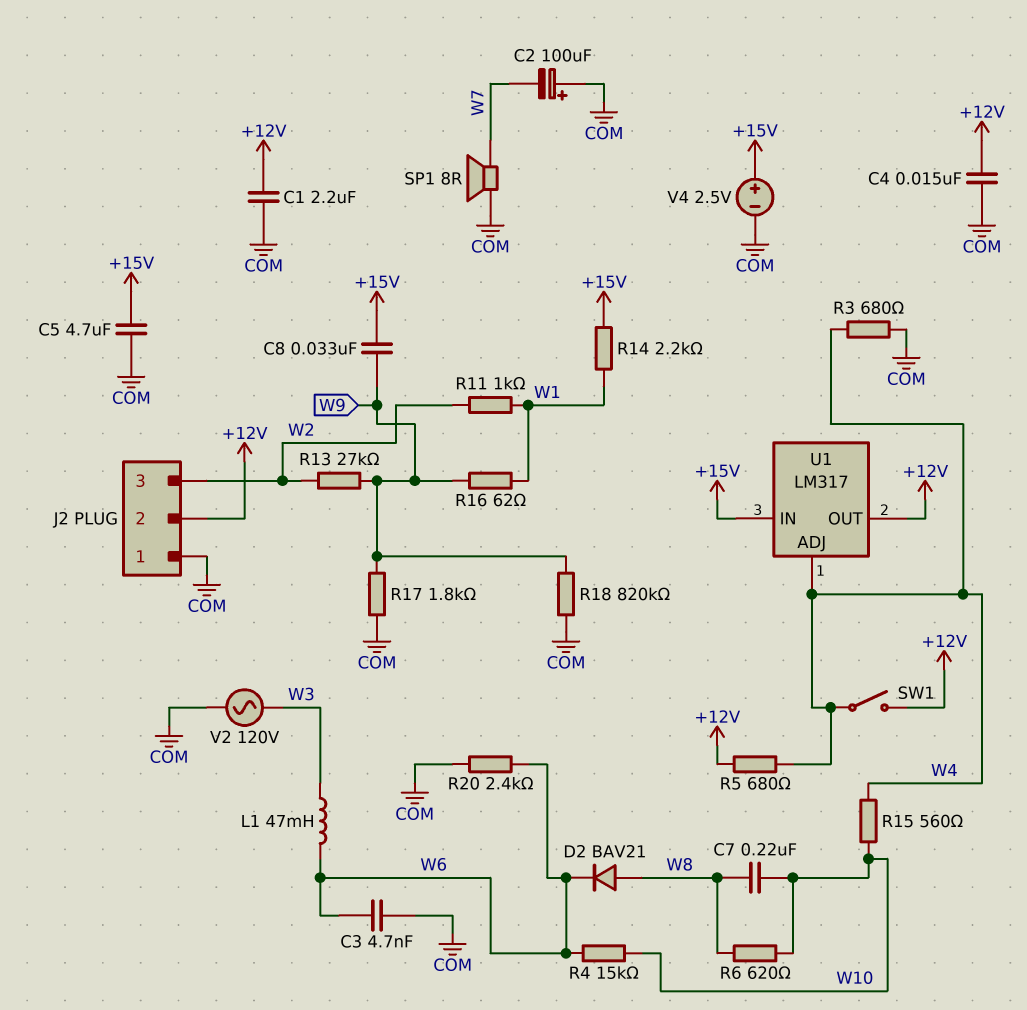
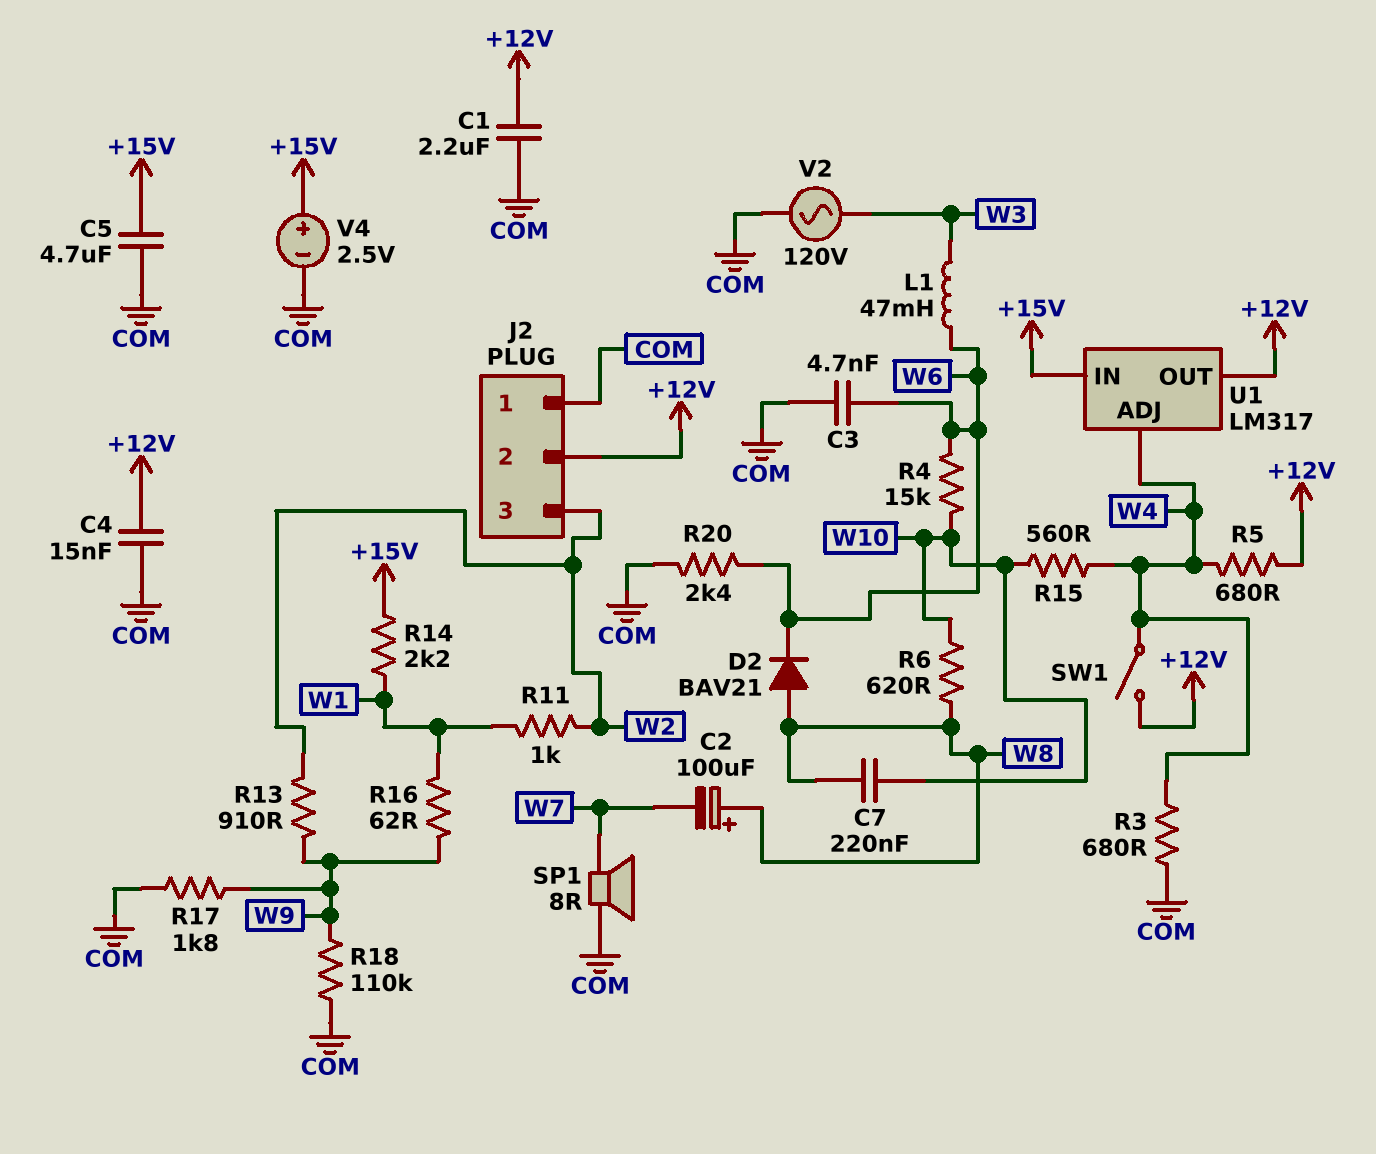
C2: 100uF (plus COM, minus W7) -> 100uF (plus W8, minus W7)
C8: 33nF (+15V, W9) -> none
R13: 27k (W2, W9) -> 910 (W2, W9)
R18: 820k (COM, W9) -> 110k (COM, W9)

